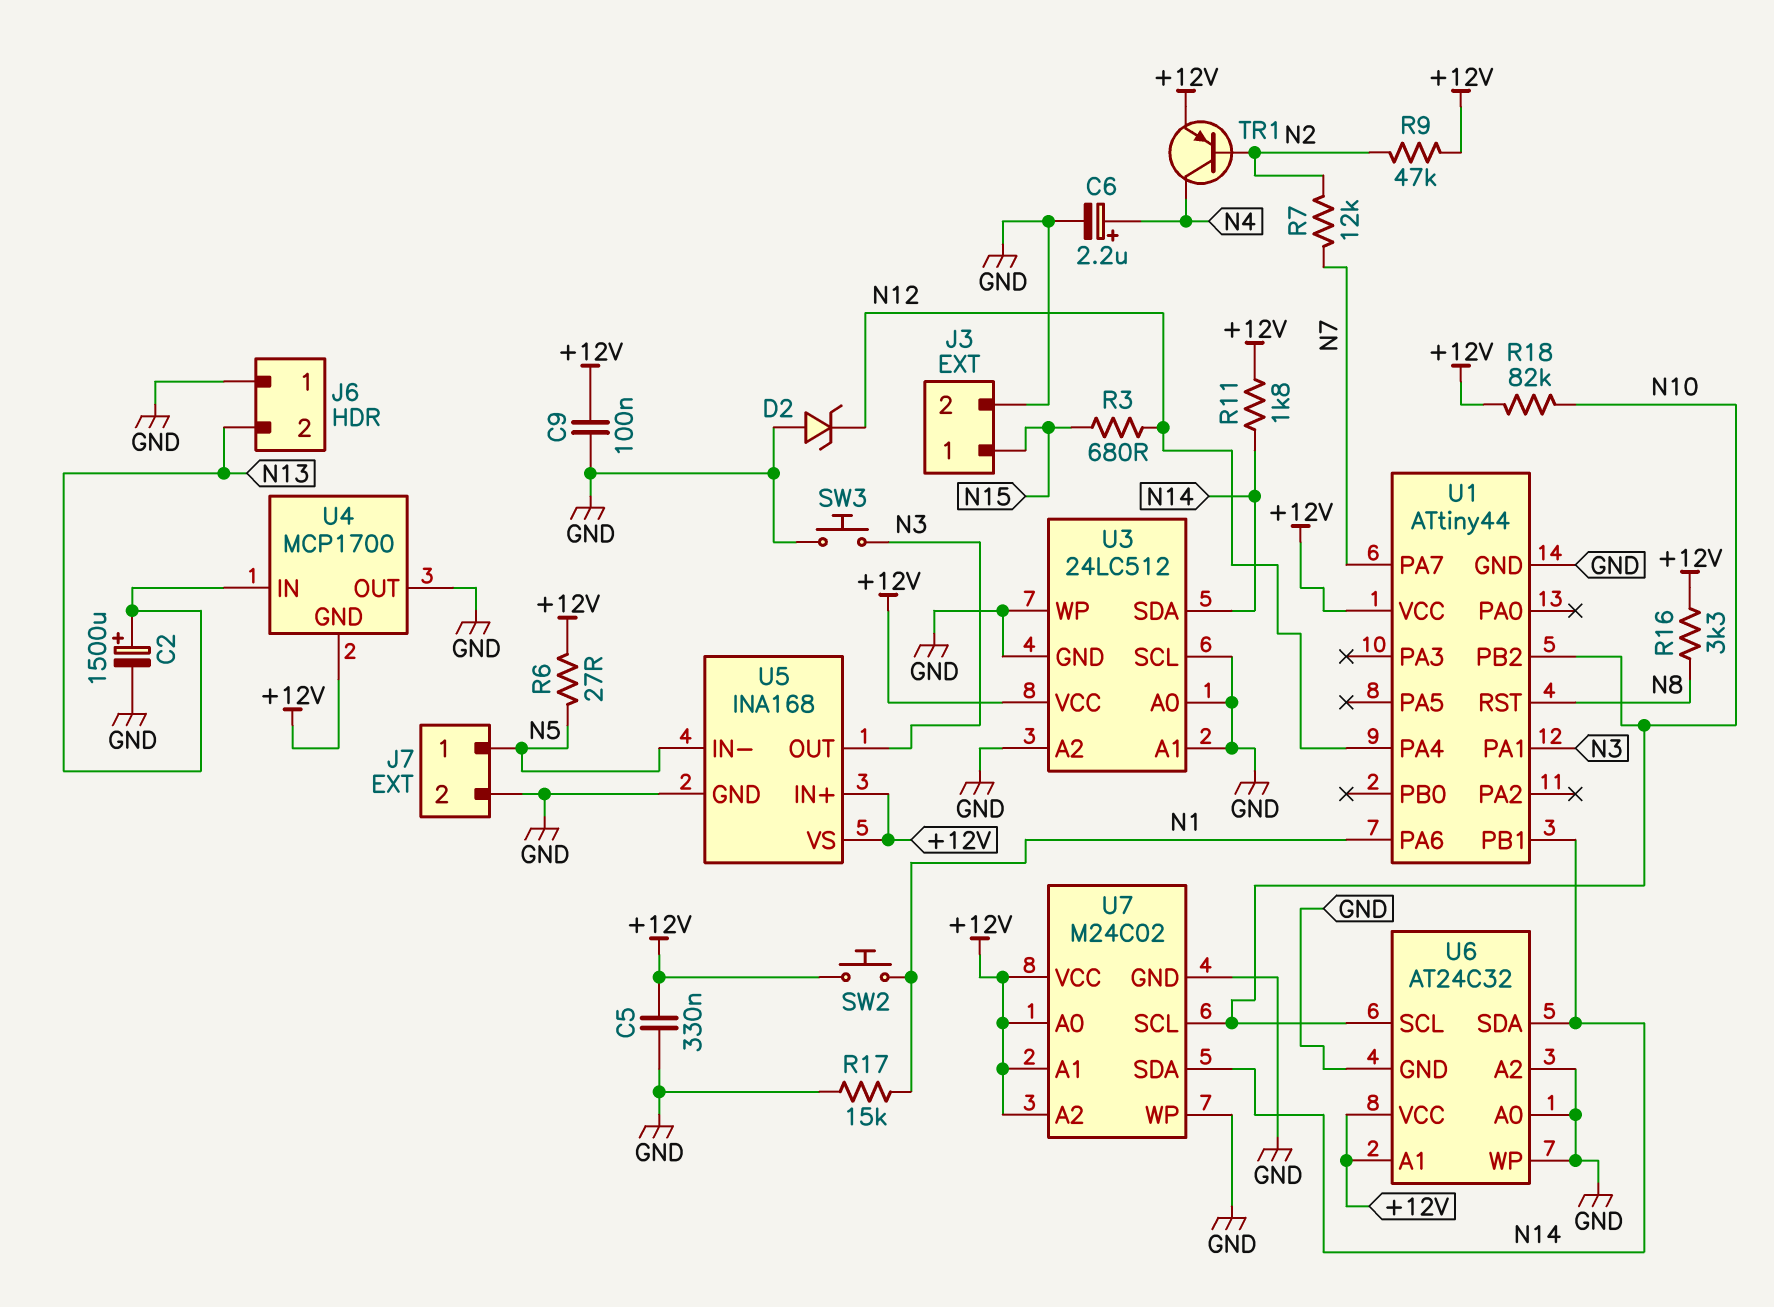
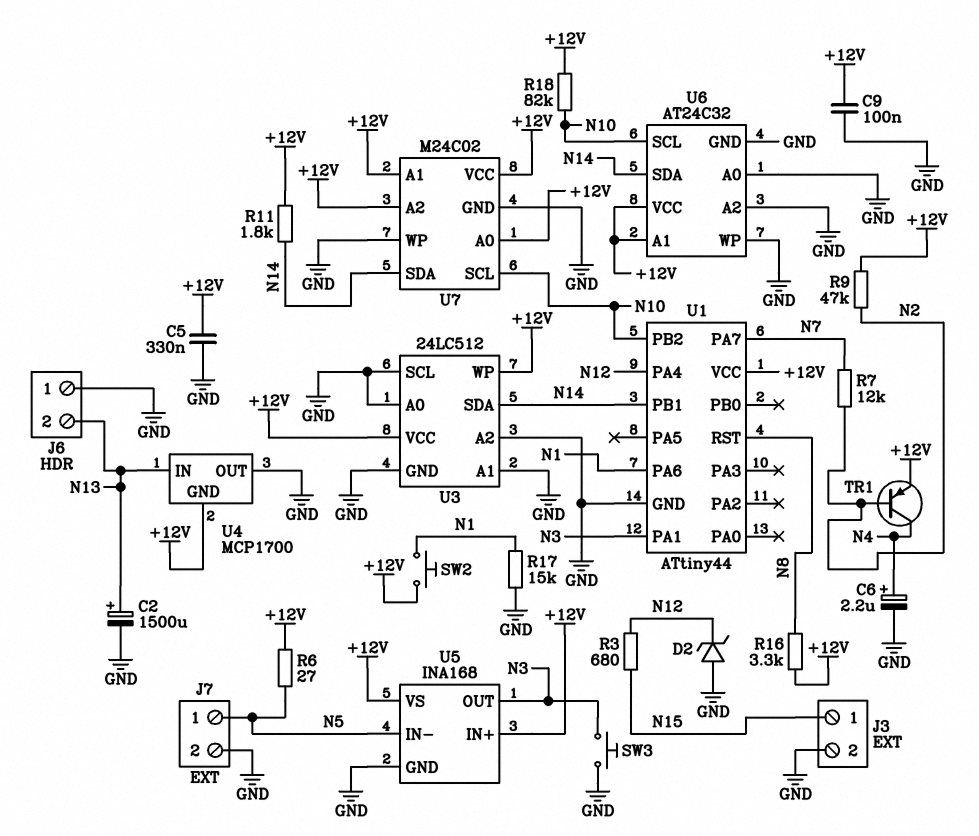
U3 pin WP: GND -> +12V

